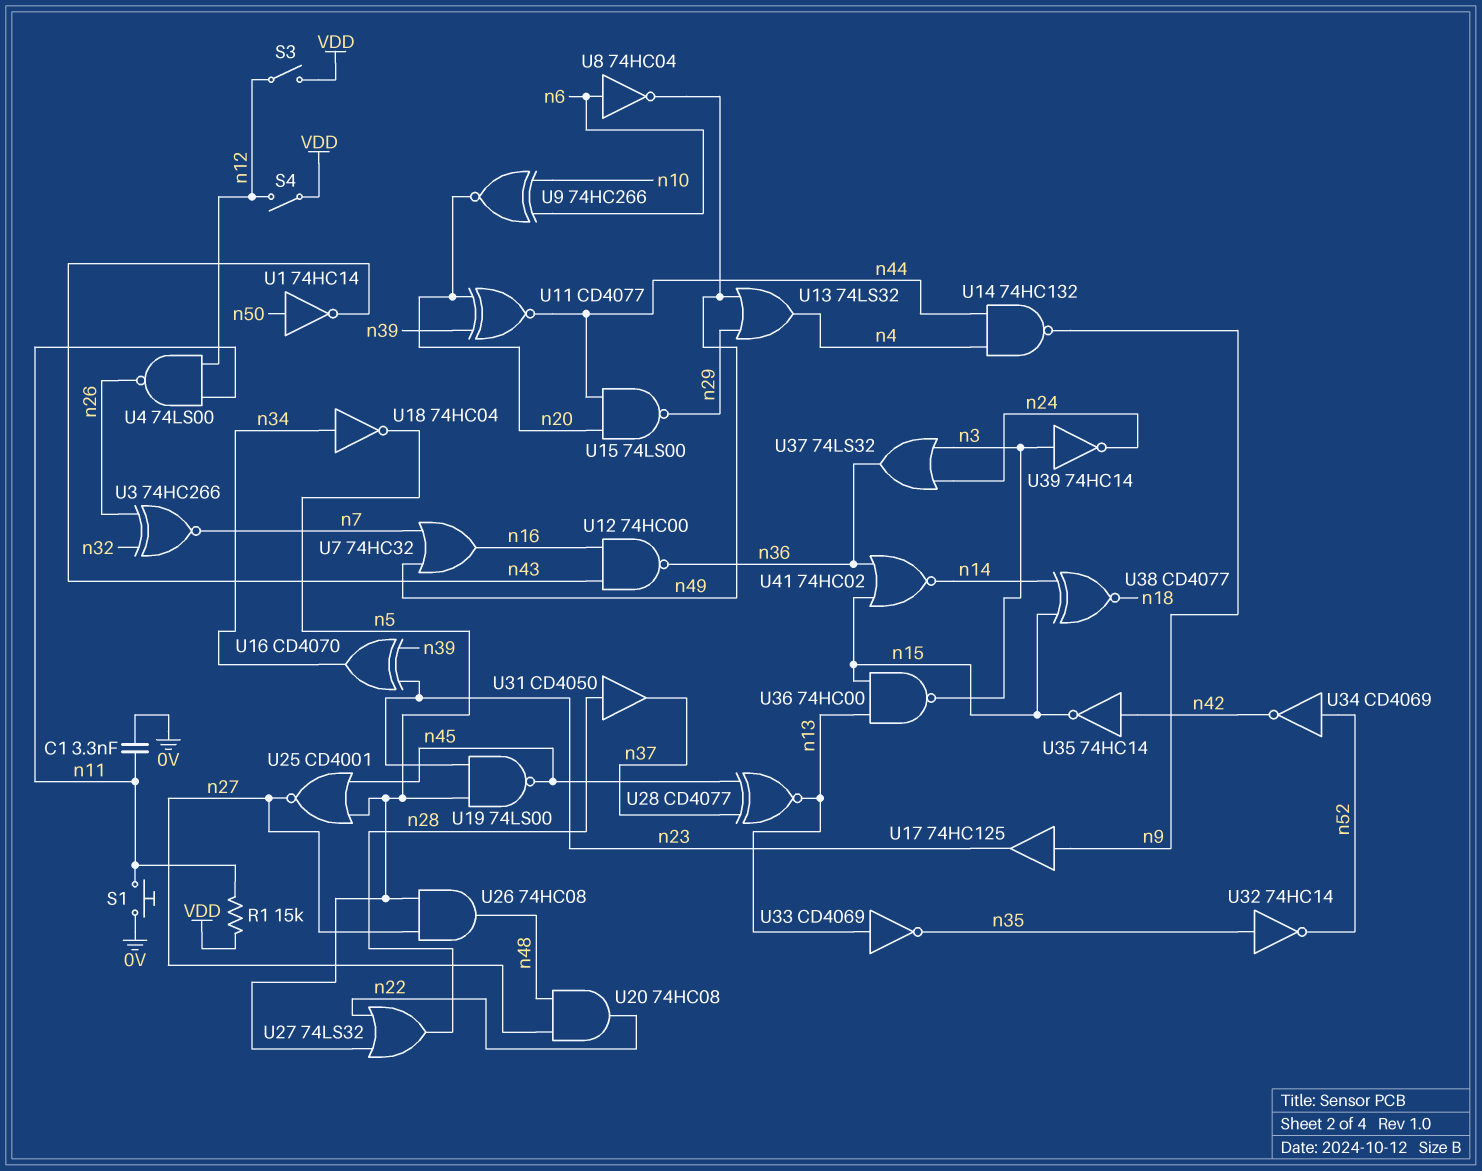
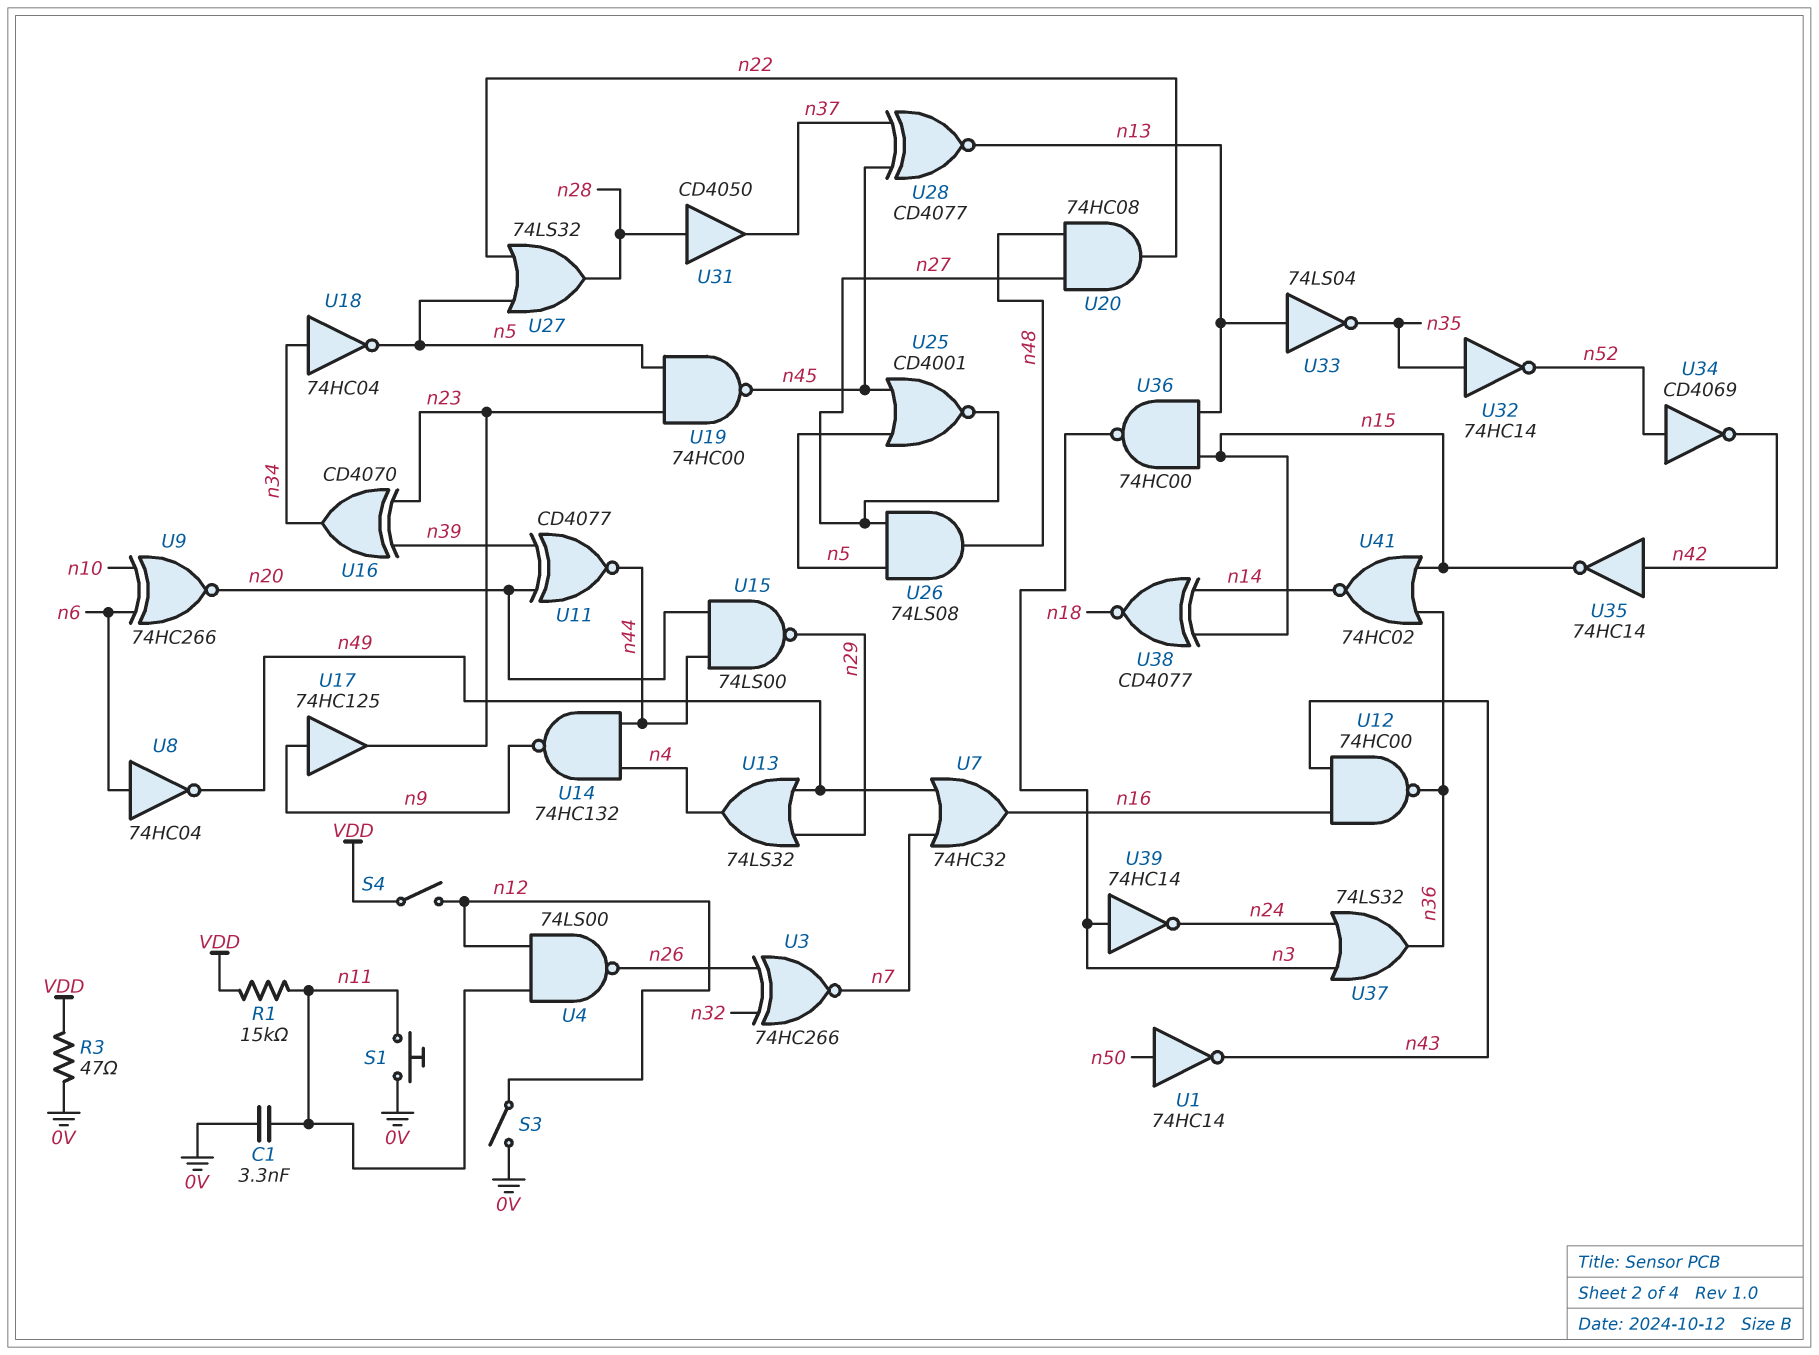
R3: none -> 47 (0V, VDD)
S3: switch (VDD, n12) -> switch (0V, n12)
U19: NAND 74LS00 (in n5, in n23, out n45) -> NAND 74HC00 (in n5, in n23, out n45)
U26: AND 74HC08 (in n5, in n27, out n48) -> AND 74LS08 (in n5, in n27, out n48)
U33: NOT CD4069 (in n13, out n35) -> NOT 74LS04 (in n13, out n35)

